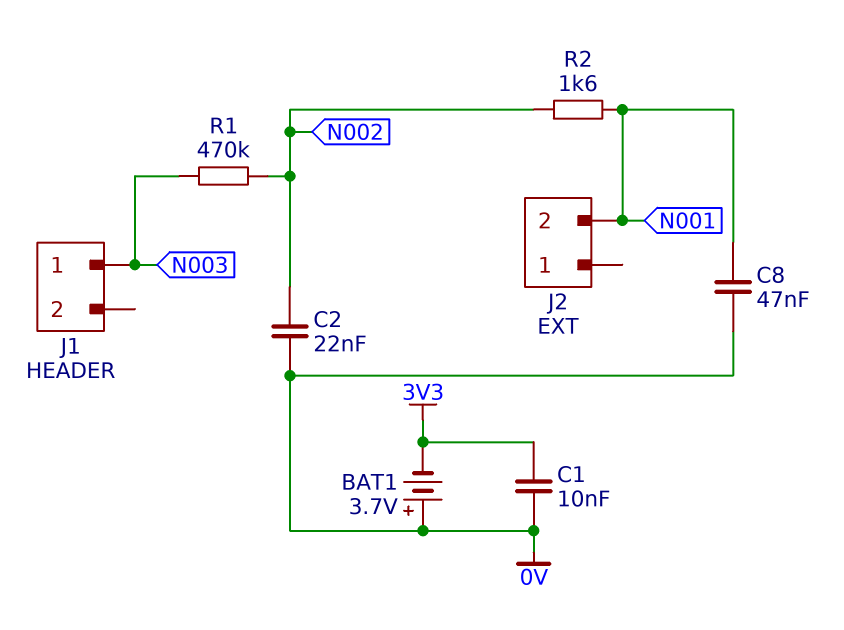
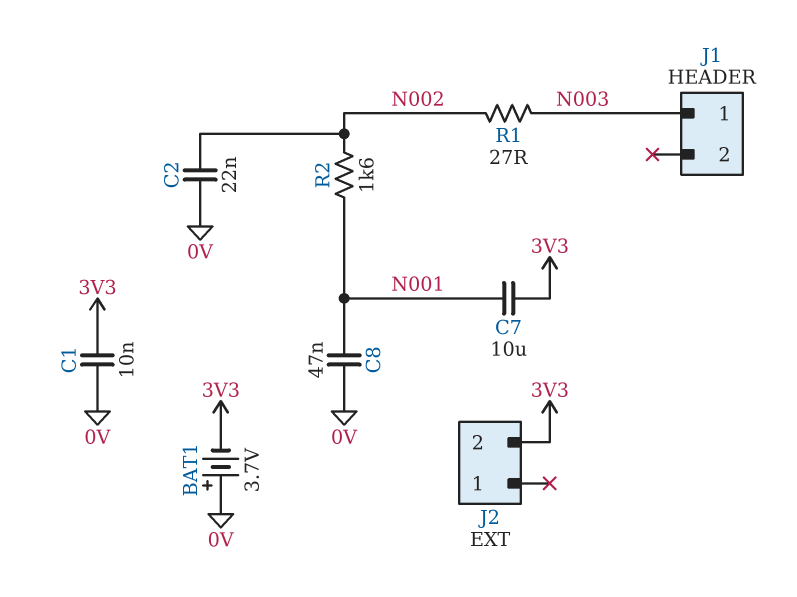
C7: none -> 10uF (3V3, N001)
J2 pin 2: N001 -> 3V3
R1: 470k (N002, N003) -> 27 (N002, N003)

